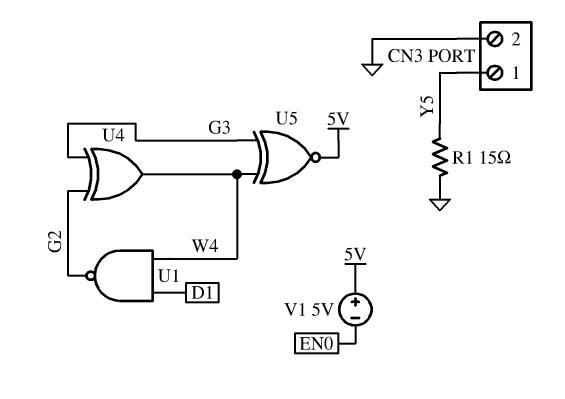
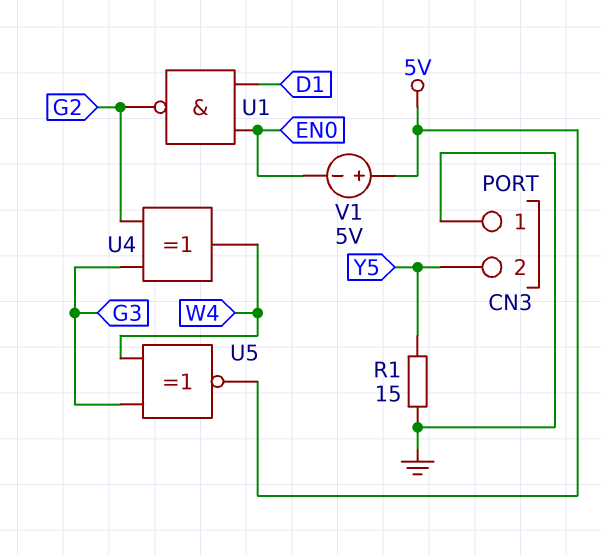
CN3 pin 1: Y5 -> GND
CN3 pin 2: GND -> Y5
U1: NAND (in D1, in W4, out G2) -> NAND (in D1, in EN0, out G2)

